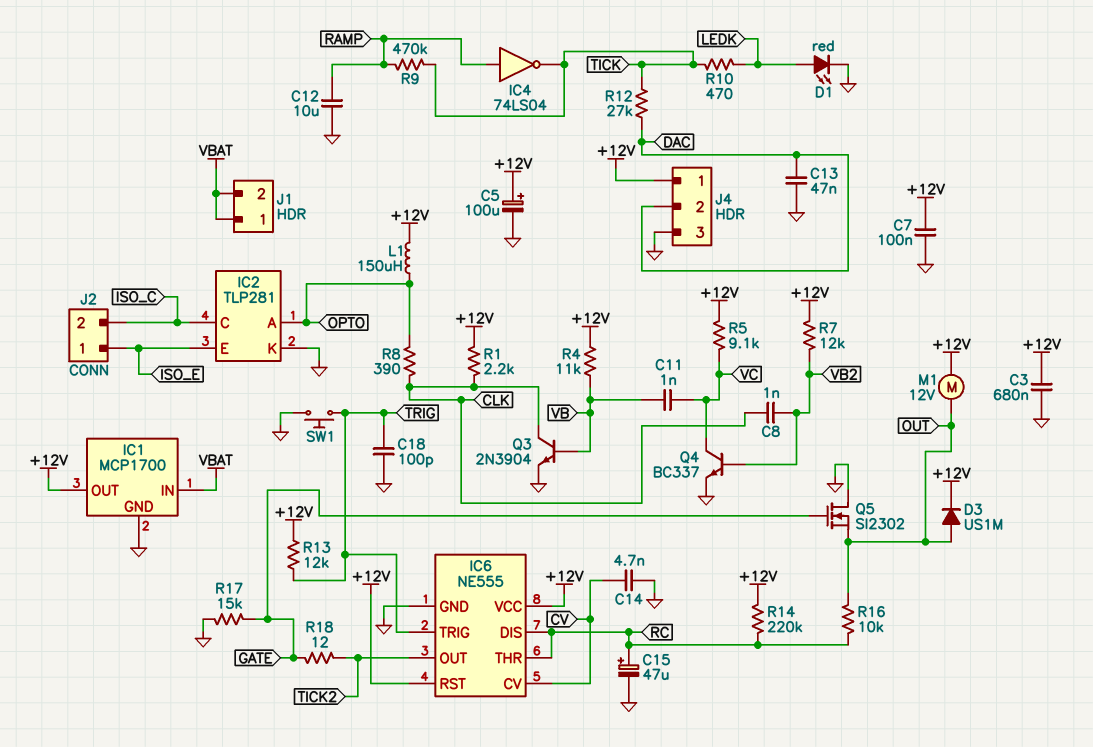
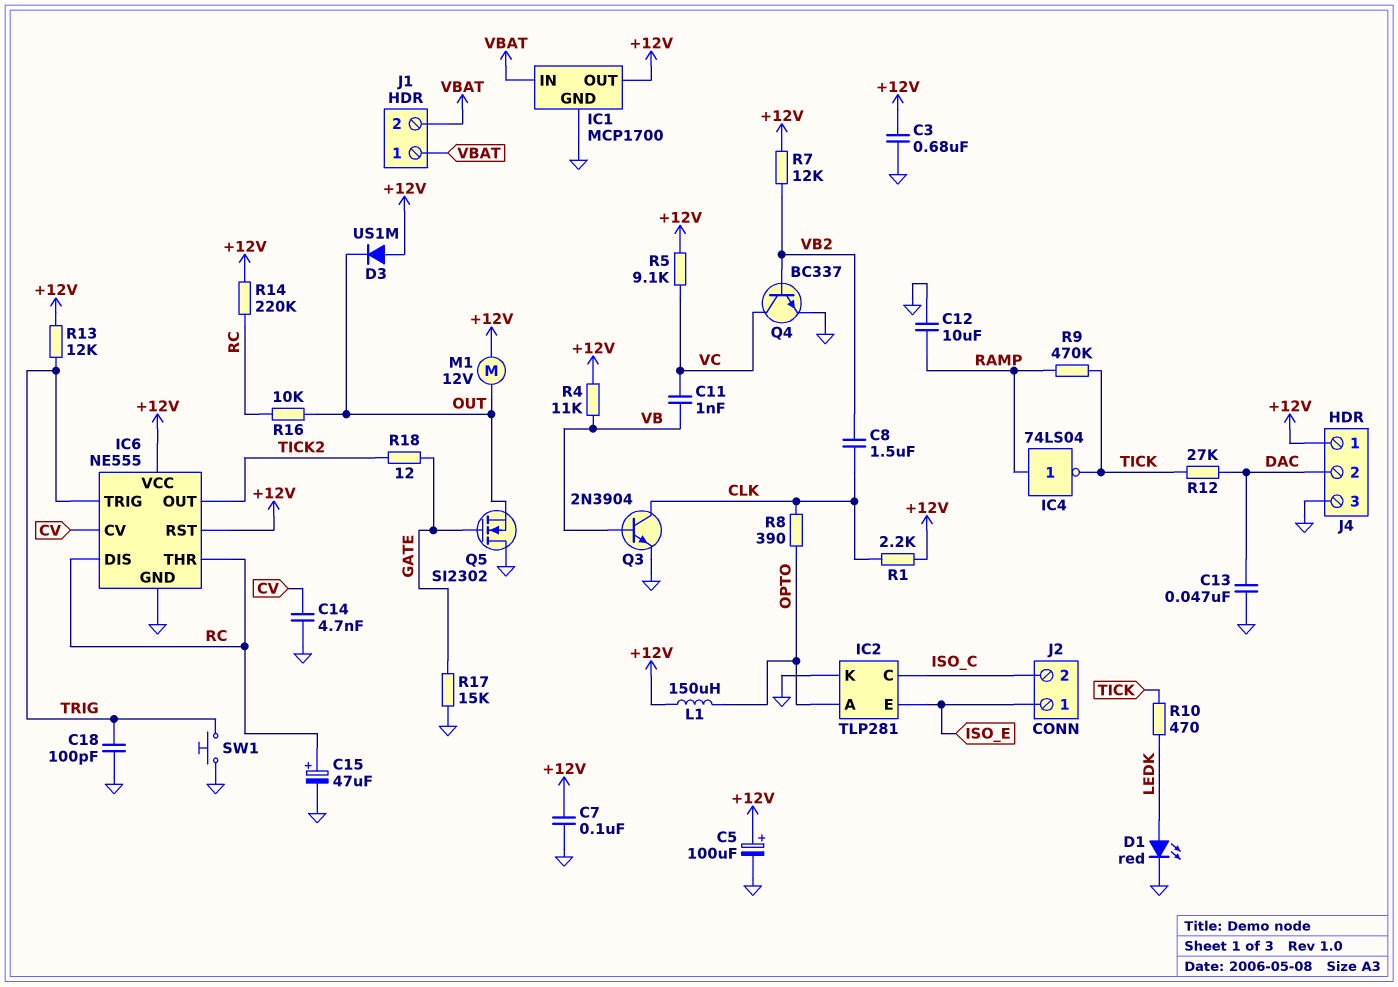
C8: 1nF (CLK, VB2) -> 1.5uF (CLK, VB2)
D3: diode US1M (A OUT, K +12V) -> diode US1M (A +12V, K OUT)

